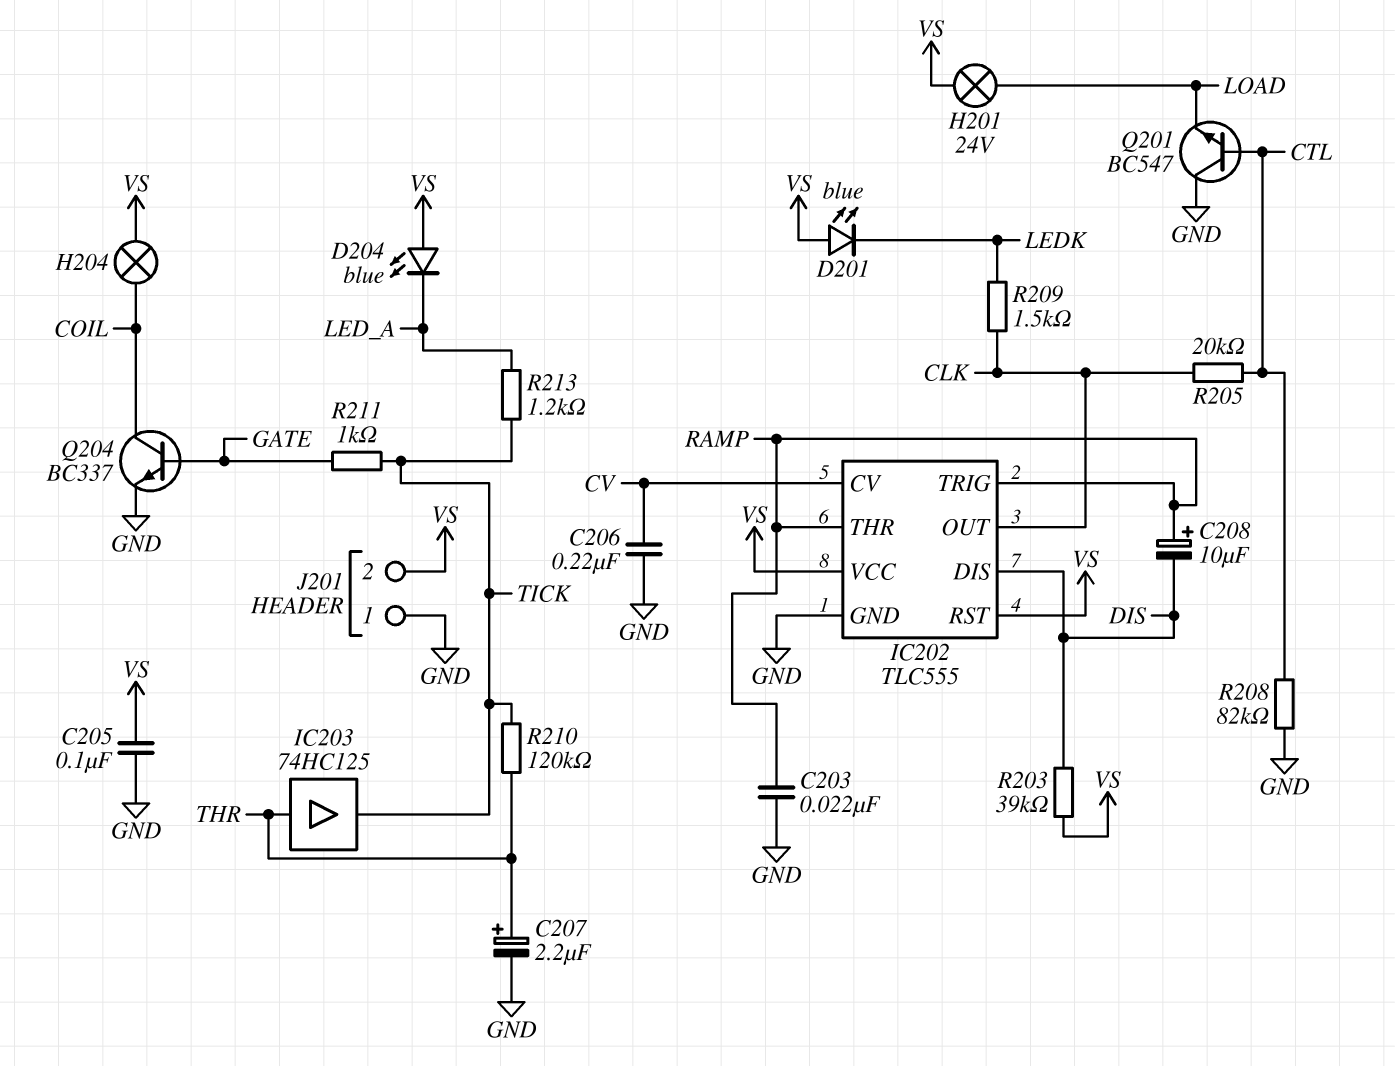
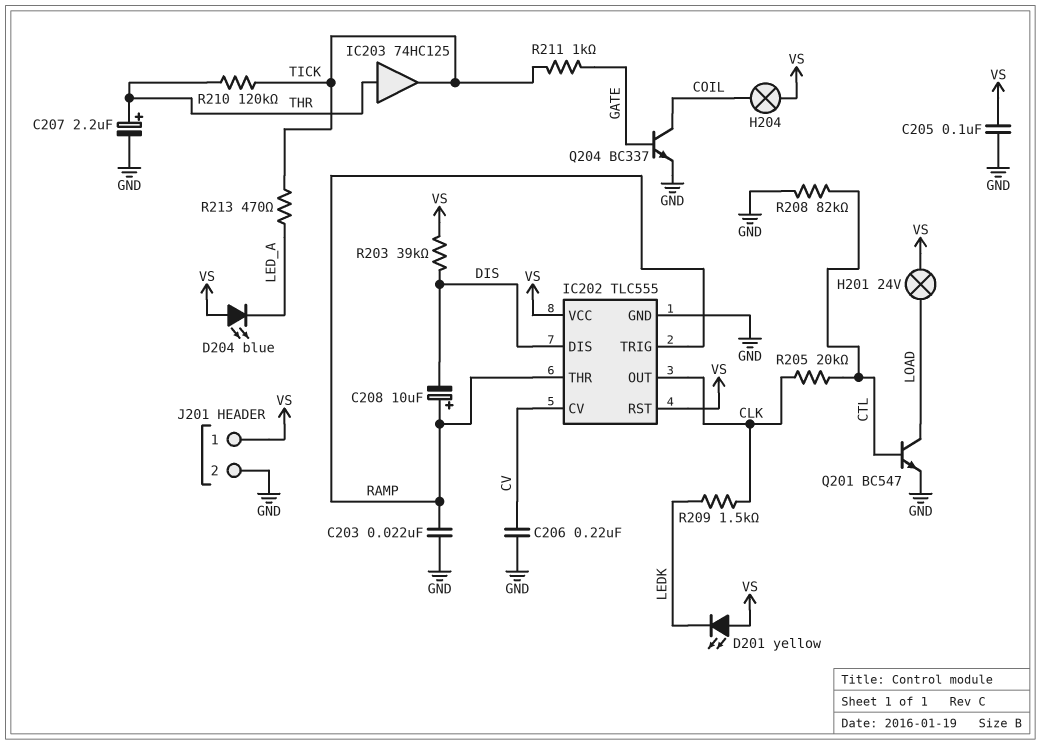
D201: LED blue (A VS, K LEDK) -> LED yellow (A VS, K LEDK)
J201 pin 1: GND -> VS
J201 pin 2: VS -> GND
Q201: NPN BC547 (B CTL, C GND, E LOAD) -> NPN BC547 (B CTL, C LOAD, E GND)
R213: 1.2k (LED_A, TICK) -> 470 (LED_A, TICK)

